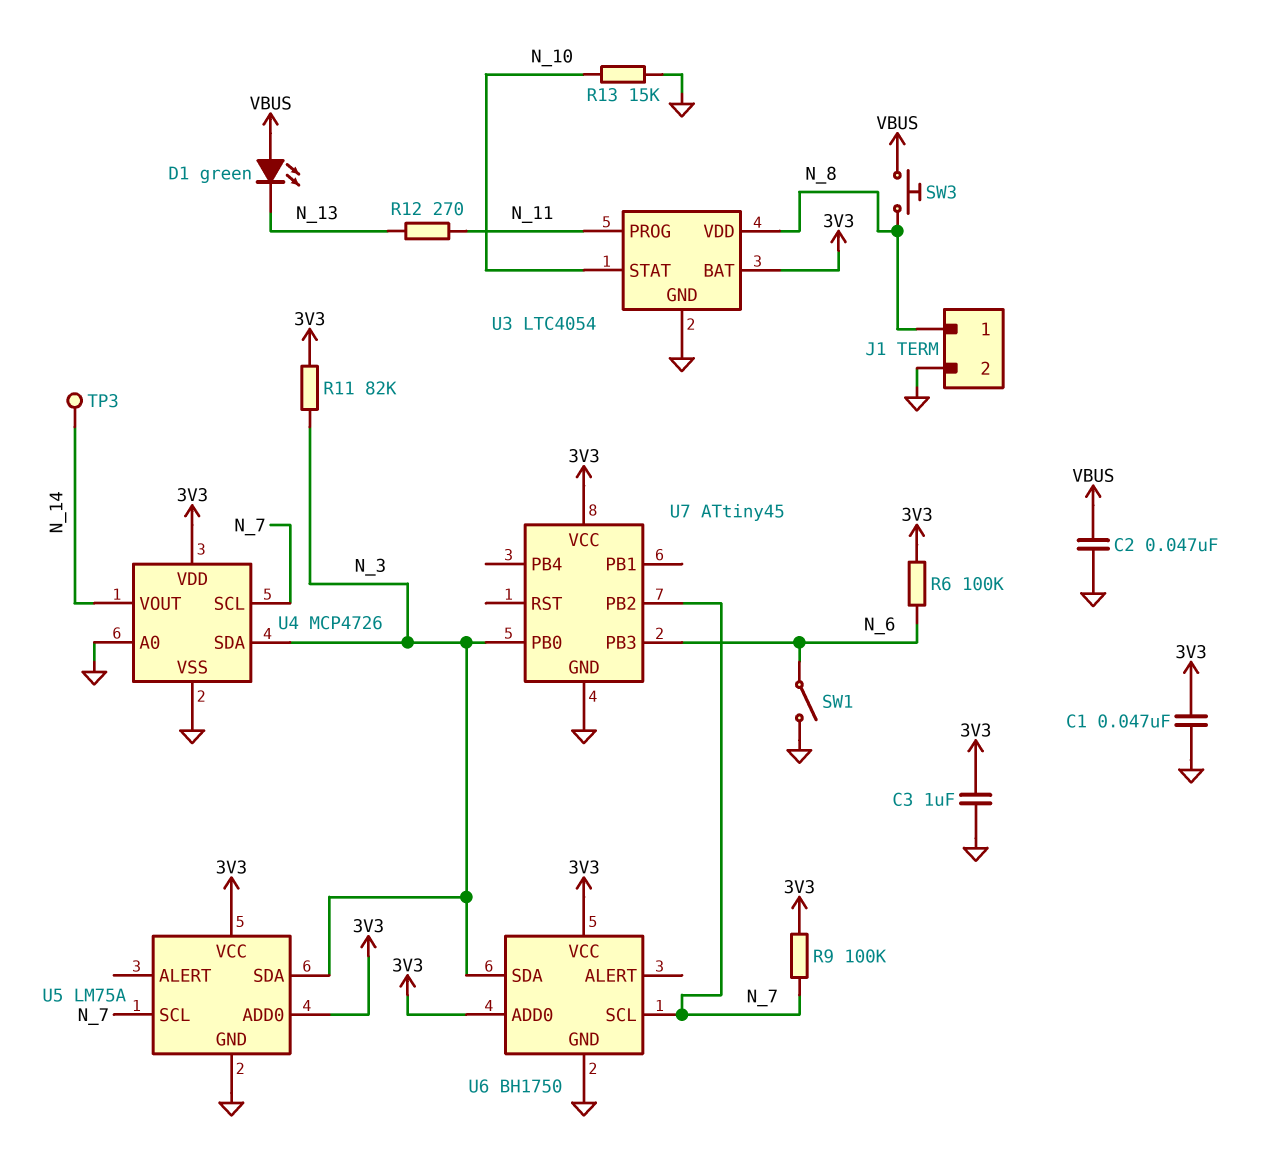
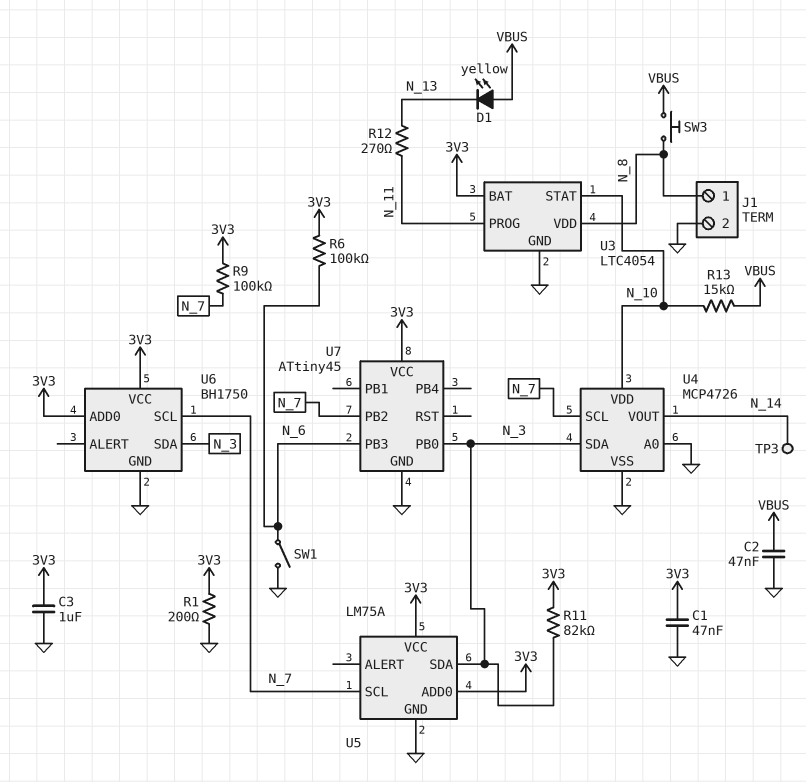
D1: LED green (A VBUS, K N_13) -> LED yellow (A VBUS, K N_13)
R1: none -> 200 (3V3, GND)
R13: 15k (GND, N_10) -> 15k (N_10, VBUS)
U4 pin VDD: 3V3 -> N_10

